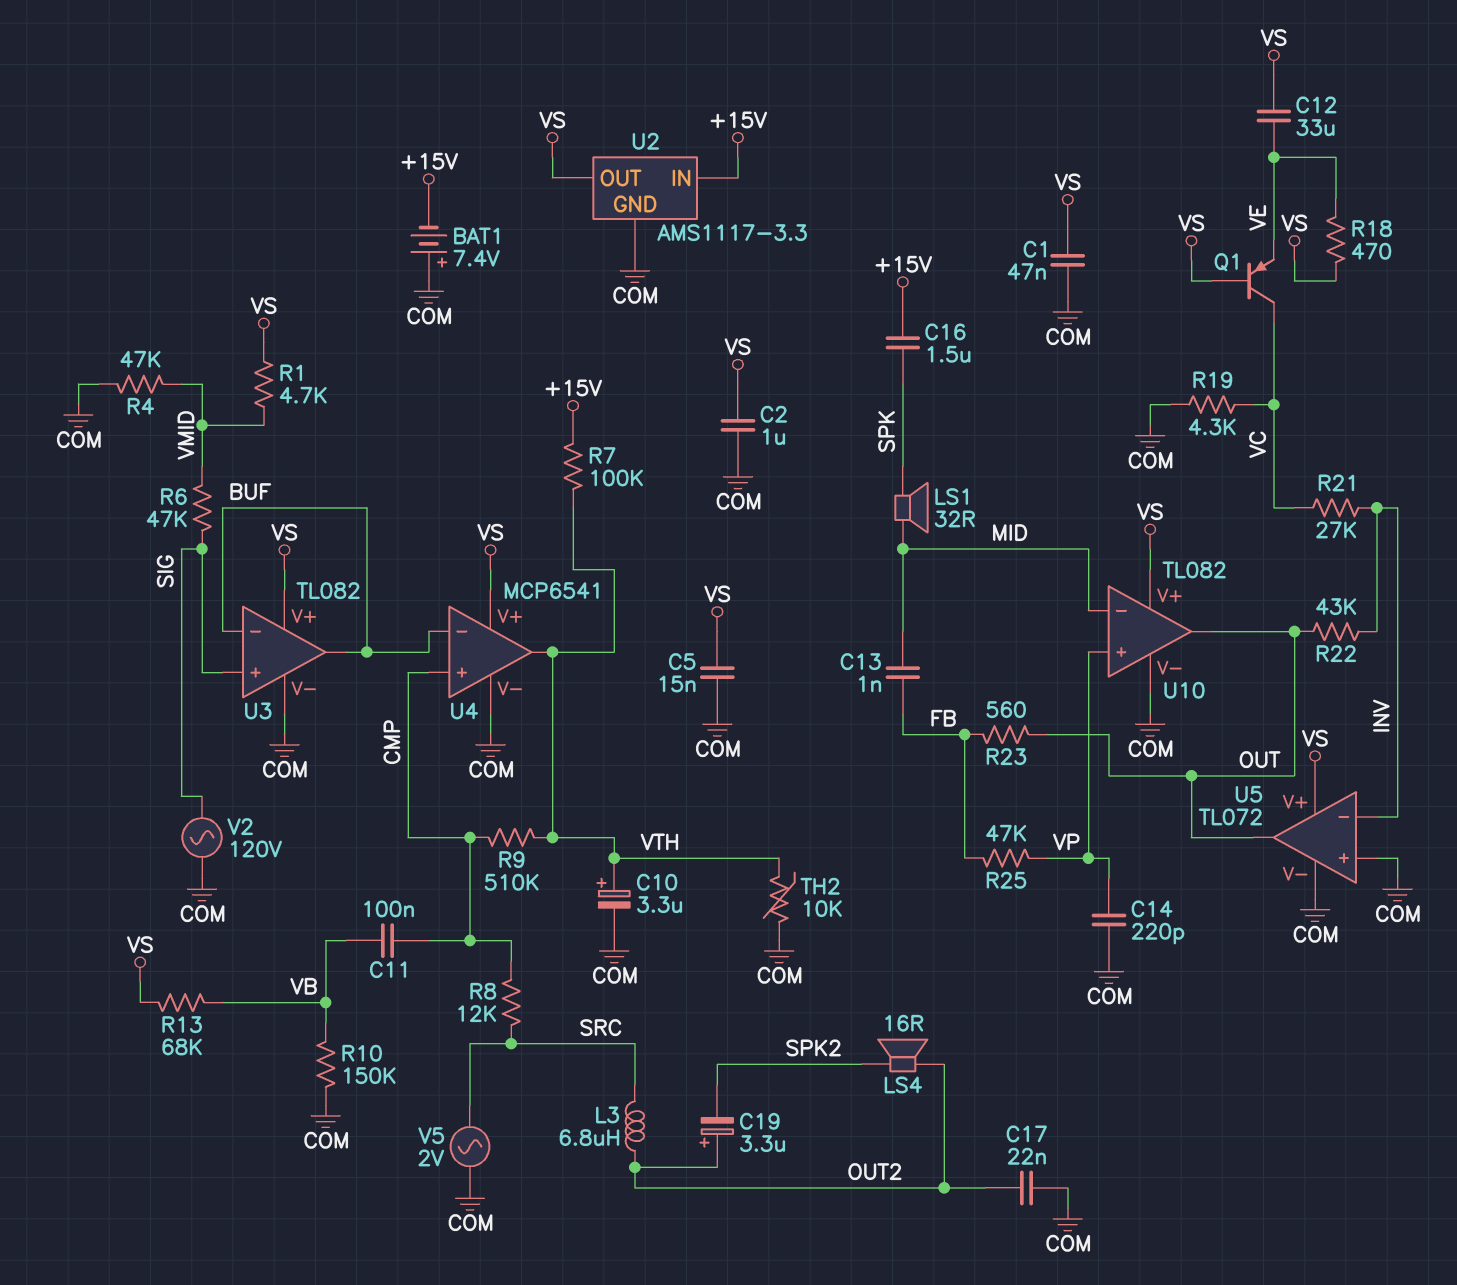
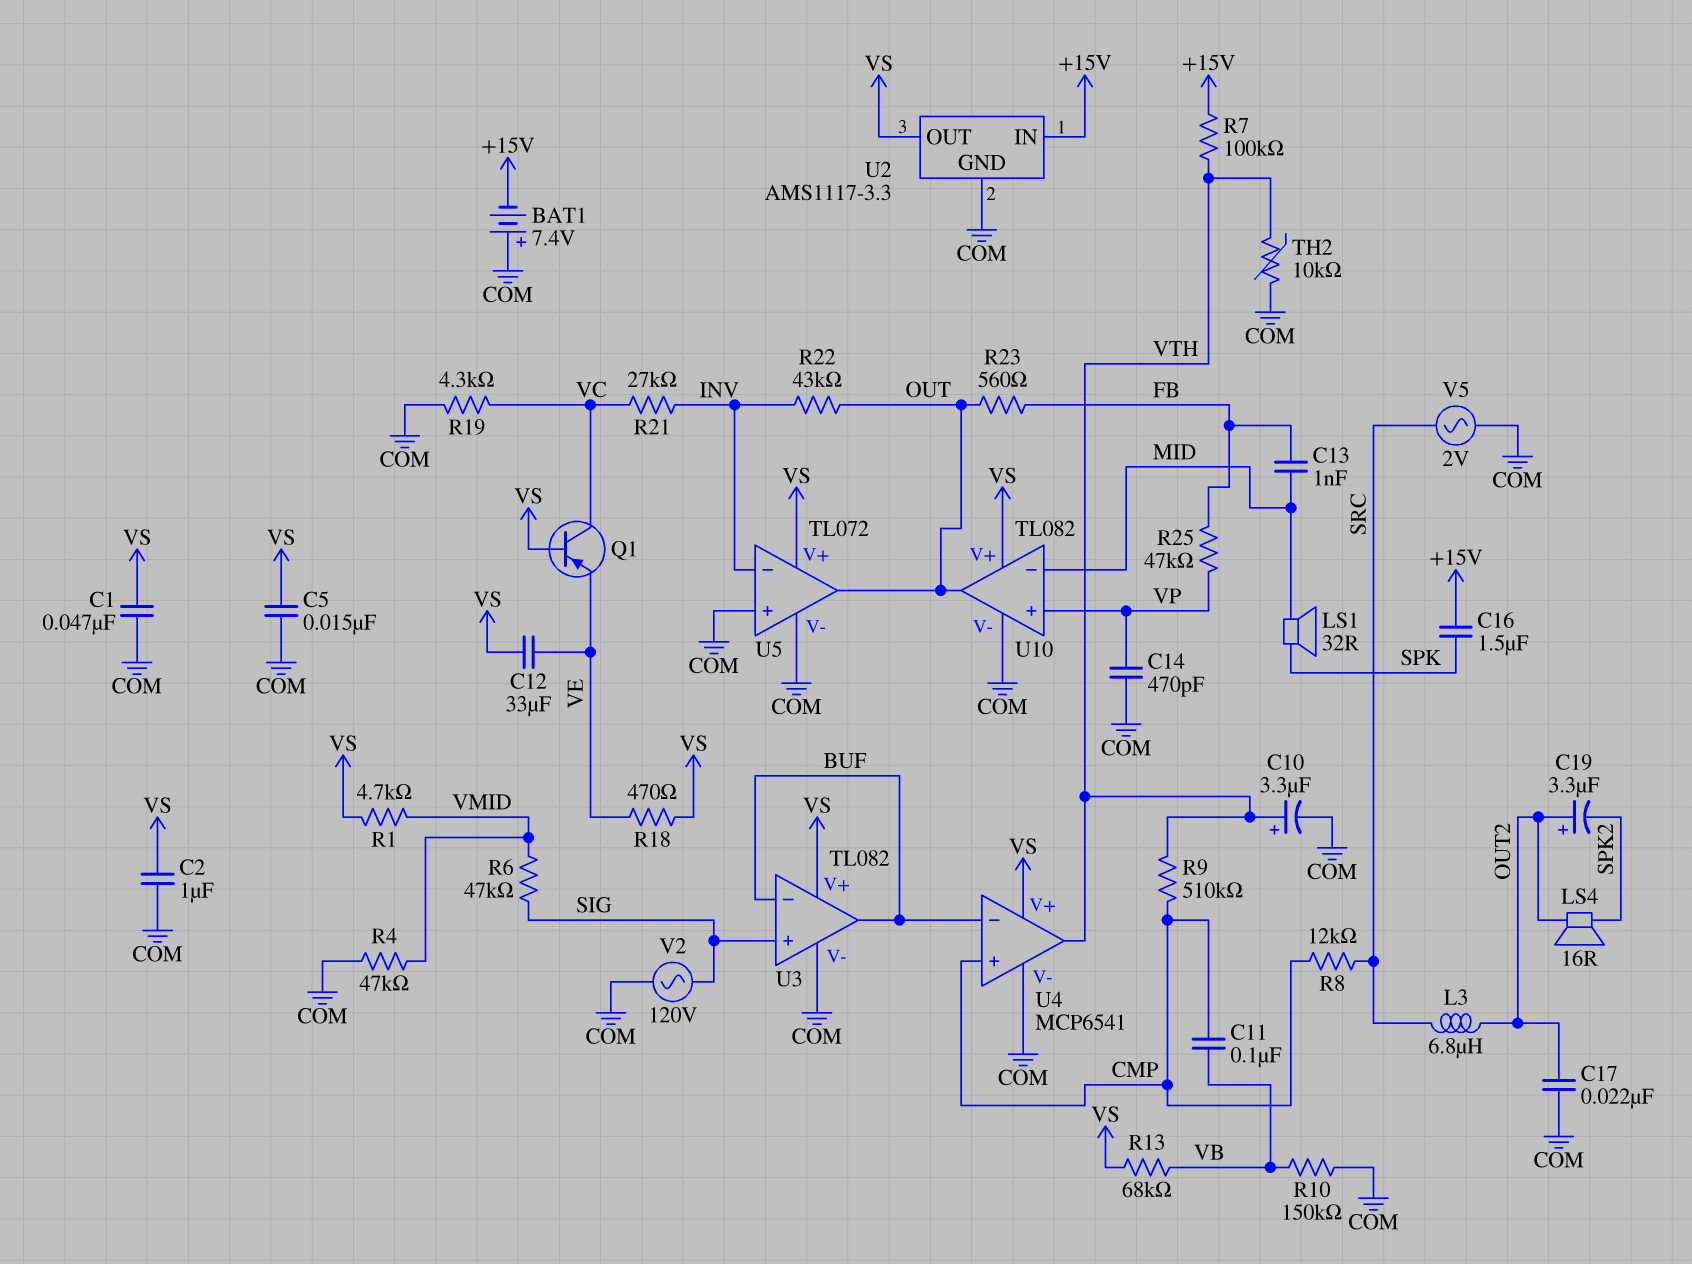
C14: 220pF (COM, VP) -> 470pF (COM, VP)

